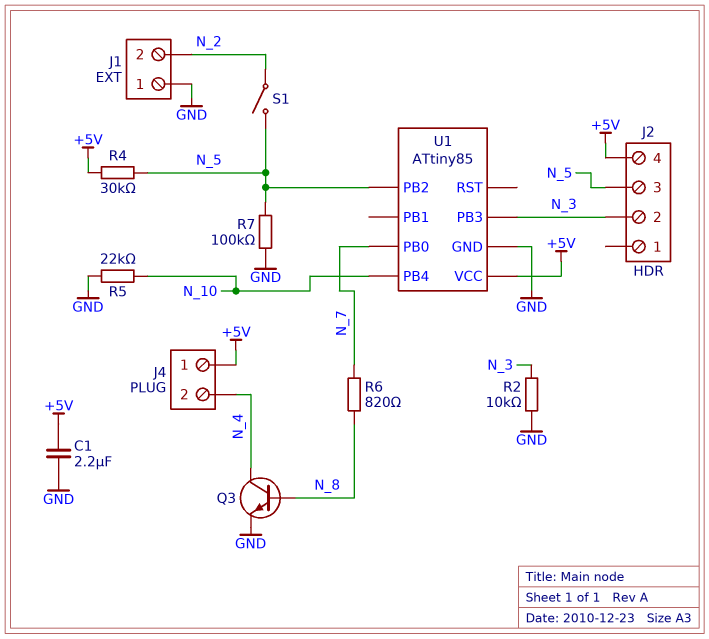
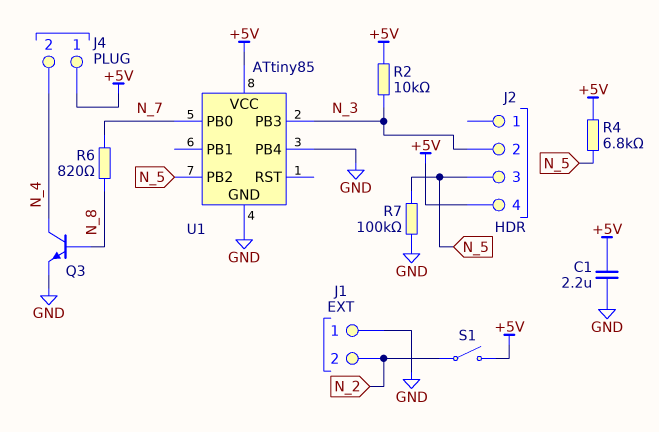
R2: 10k (GND, N_3) -> 10k (+5V, N_3)
R4: 30k (+5V, N_5) -> 6.8k (+5V, N_5)
R5: 22k (GND, N_10) -> none
S1: switch (N_2, N_5) -> switch (+5V, N_2)
U1 pin PB4: N_10 -> GND

